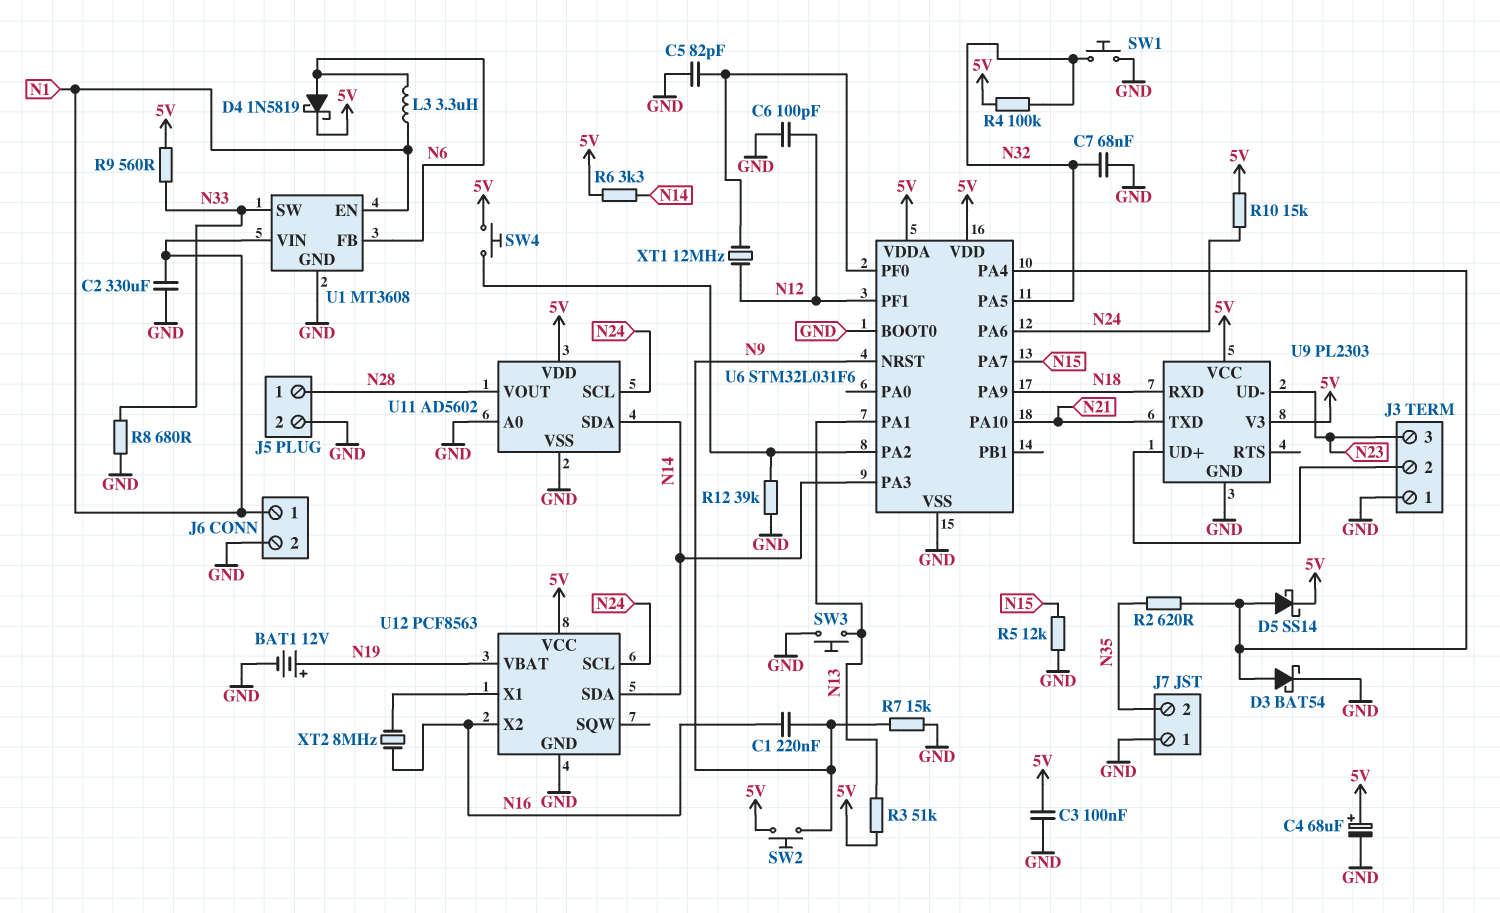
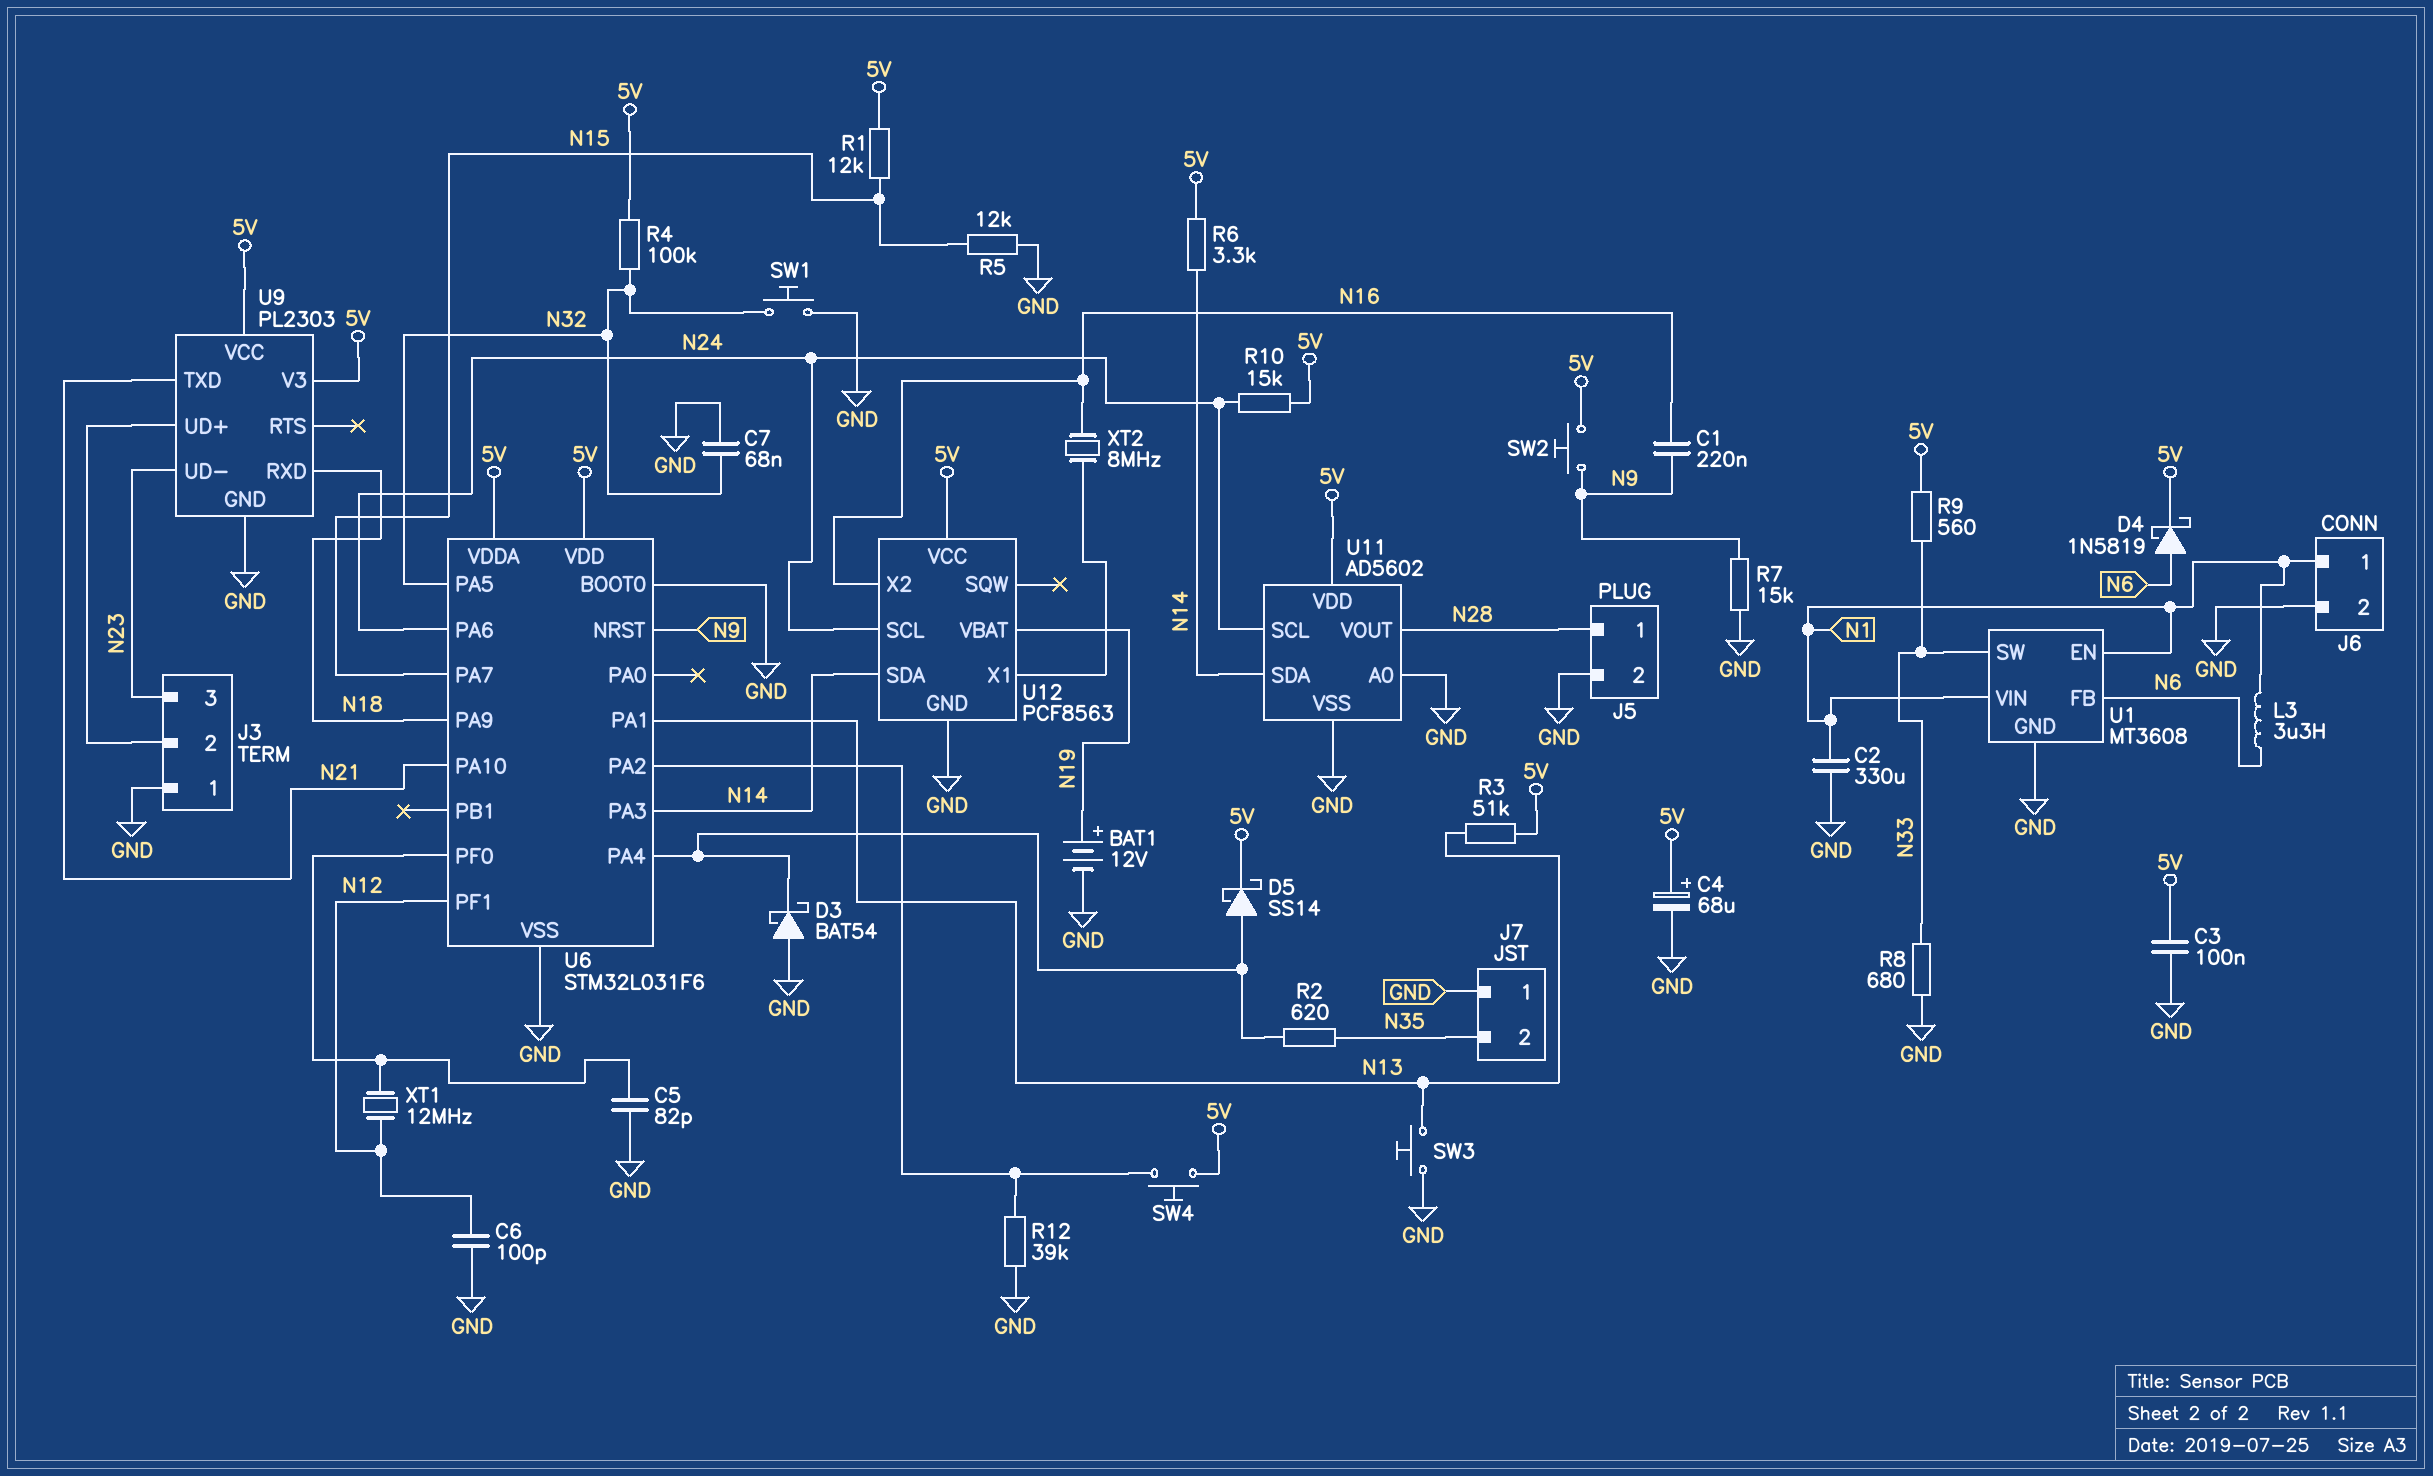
D3: schottky BAT54 (A U6/PA4, K GND) -> schottky BAT54 (A GND, K U6/PA4)
R1: none -> 12k (5V, N15)

